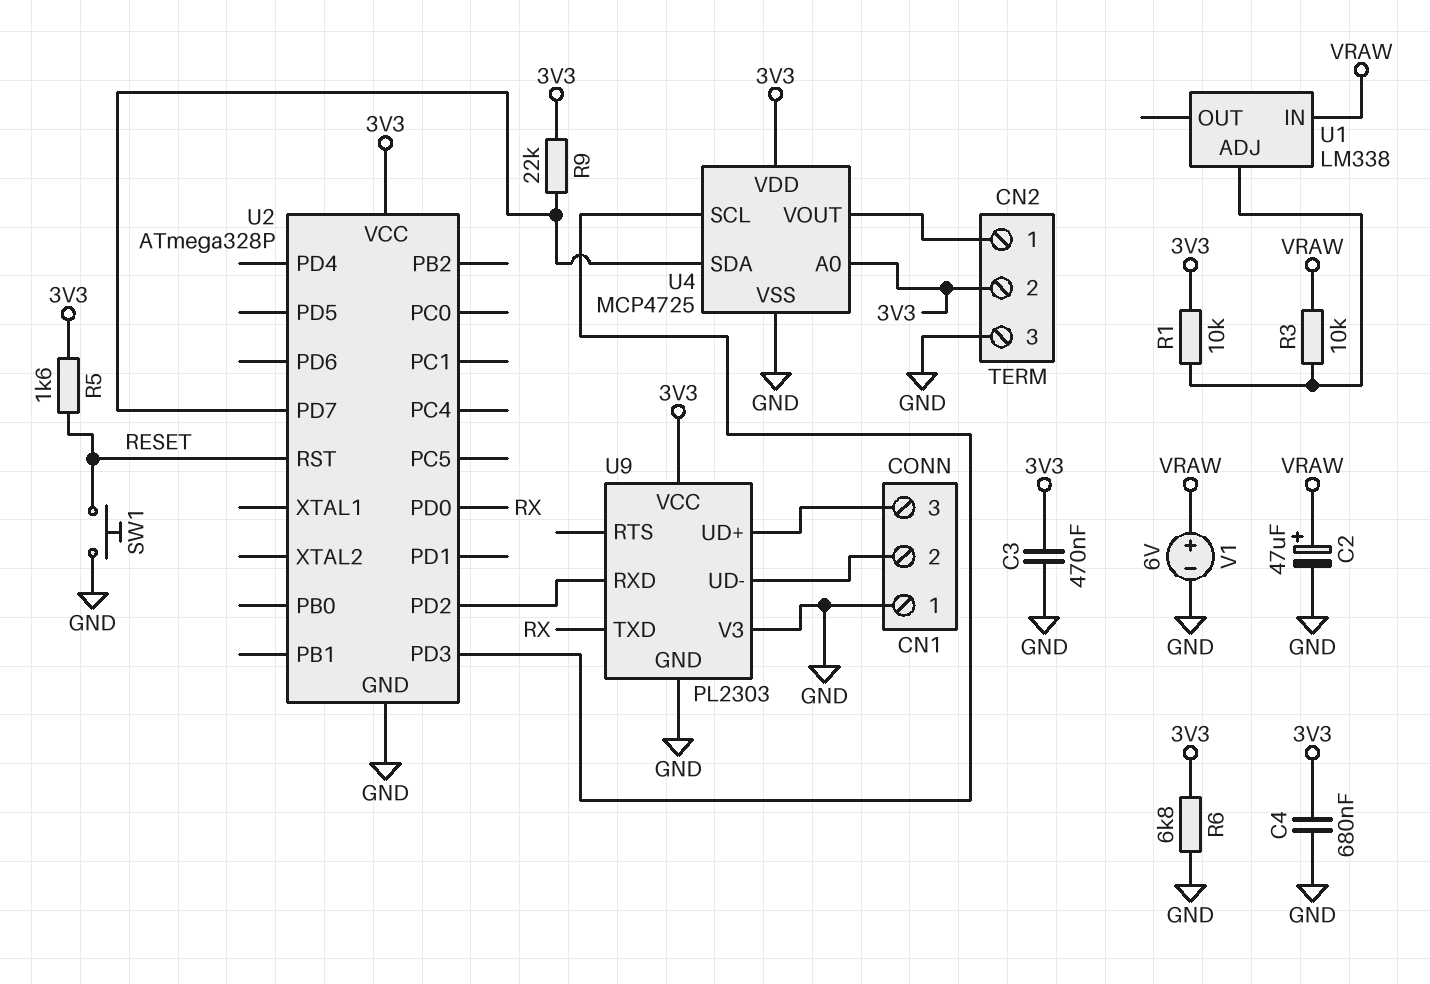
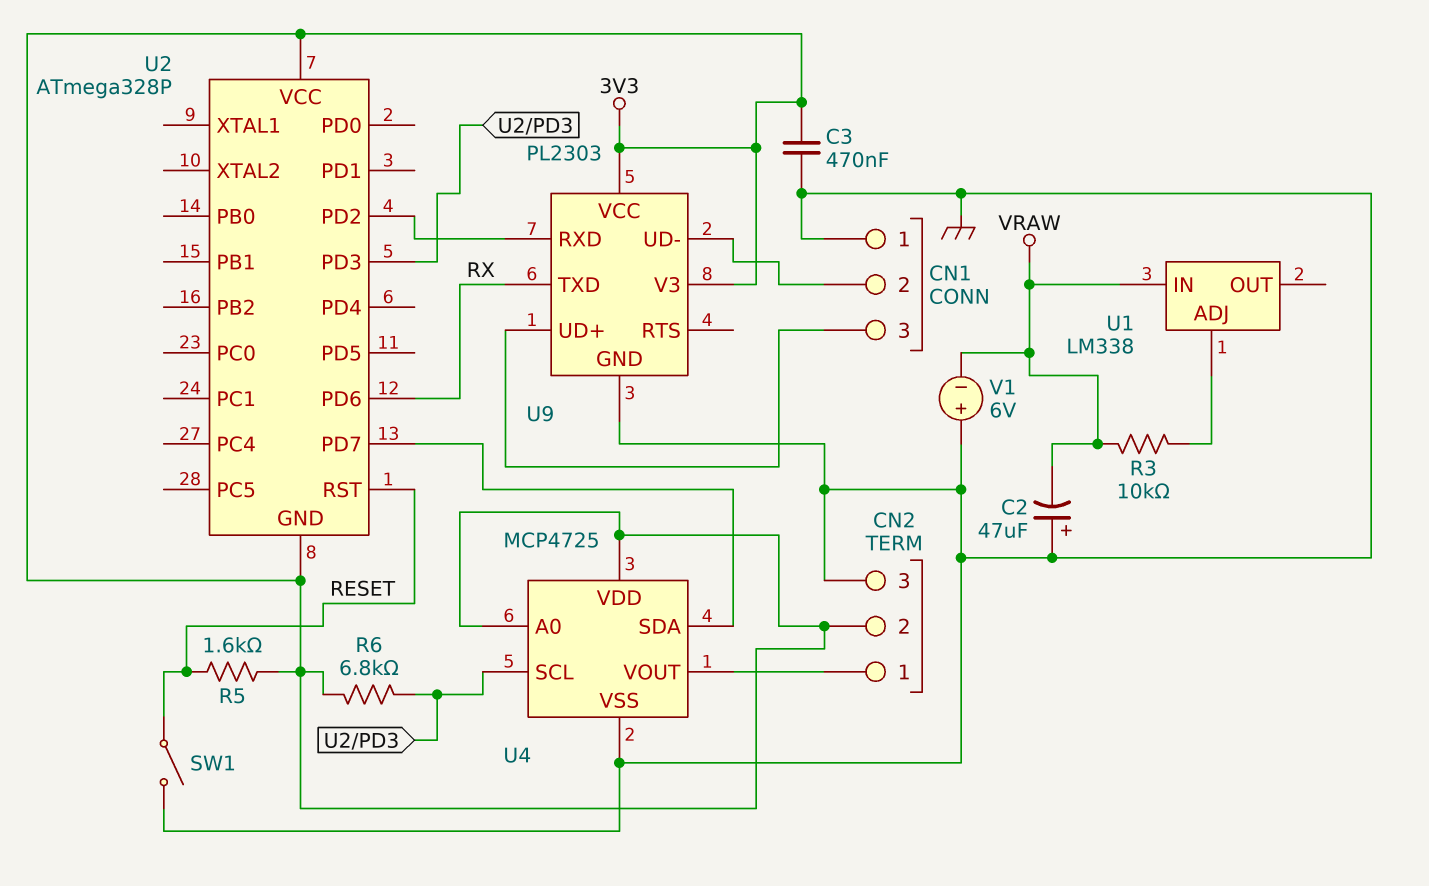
C2: 47uF (plus VRAW, minus GND) -> 47uF (plus GND, minus VRAW)
C4: 680nF (3V3, GND) -> none
R1: 10k (3V3, U1/ADJ) -> none
R6: 6.8k (3V3, GND) -> 6.8k (3V3, U2/PD3)
R9: 22k (3V3, U2/PD7) -> none
SW1: button (GND, RESET) -> switch (GND, RESET)
U2 pin GND: GND -> 3V3
U2 pin PD0: RX -> none
U2 pin PD6: none -> RX
U9 pin V3: GND -> 3V3
V1: 6V (plus VRAW, minus GND) -> 6V (plus GND, minus VRAW)

